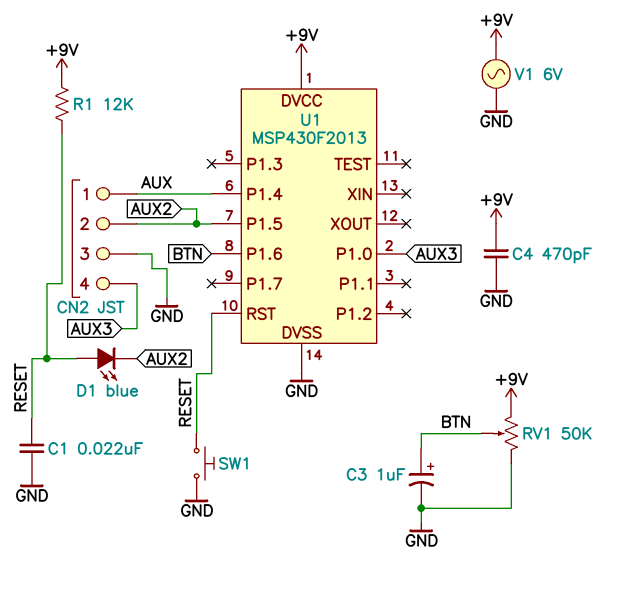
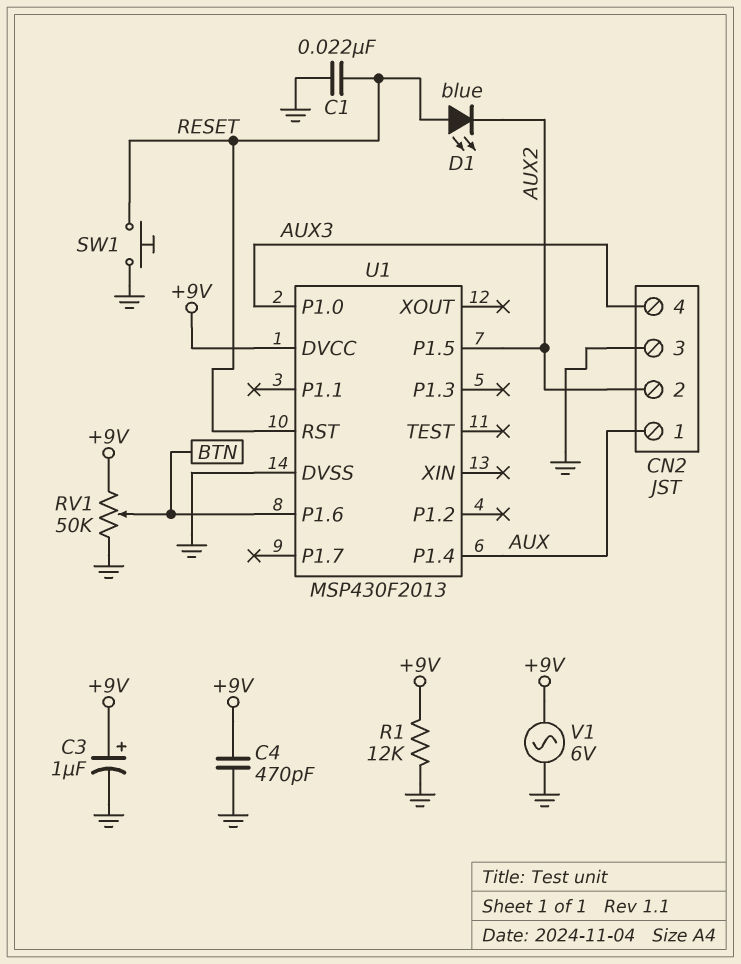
C3: 1uF (plus BTN, minus GND) -> 1uF (plus +9V, minus GND)
R1: 12k (+9V, RESET) -> 12k (+9V, GND)

